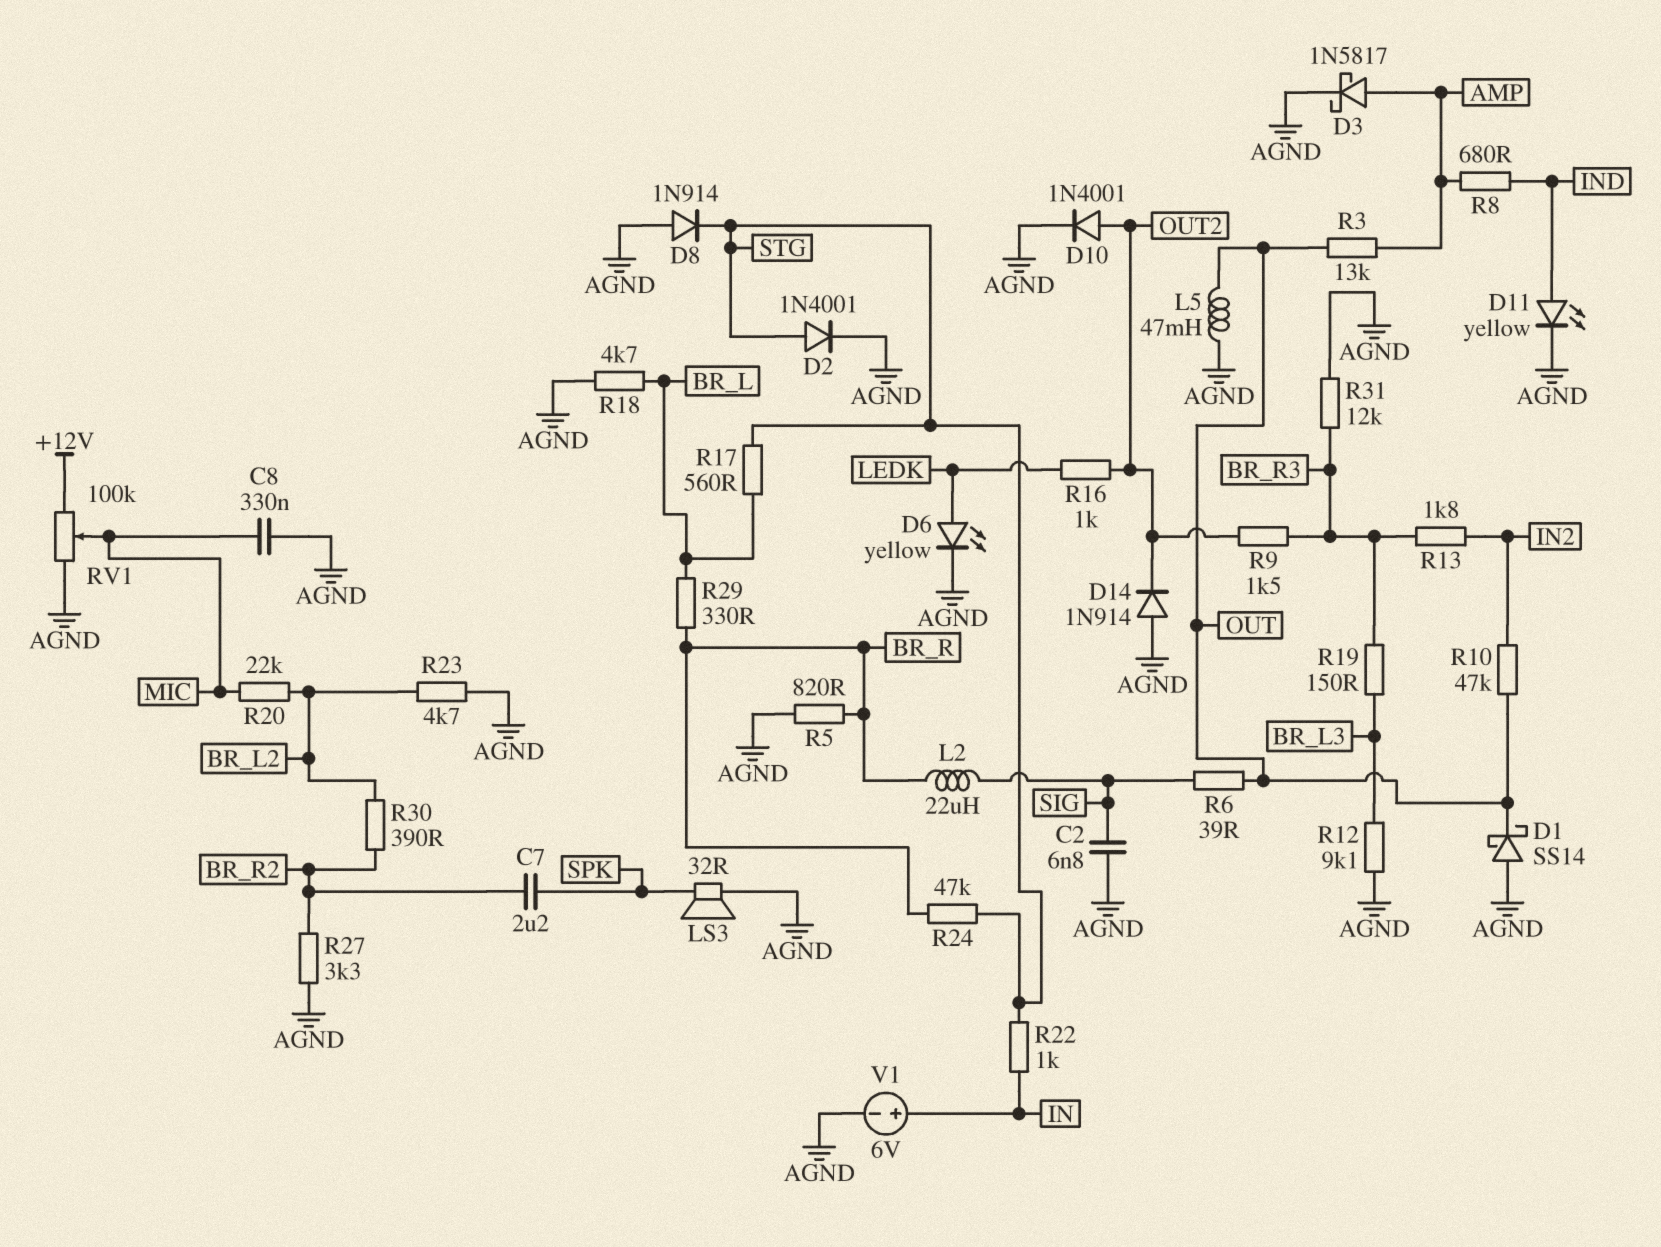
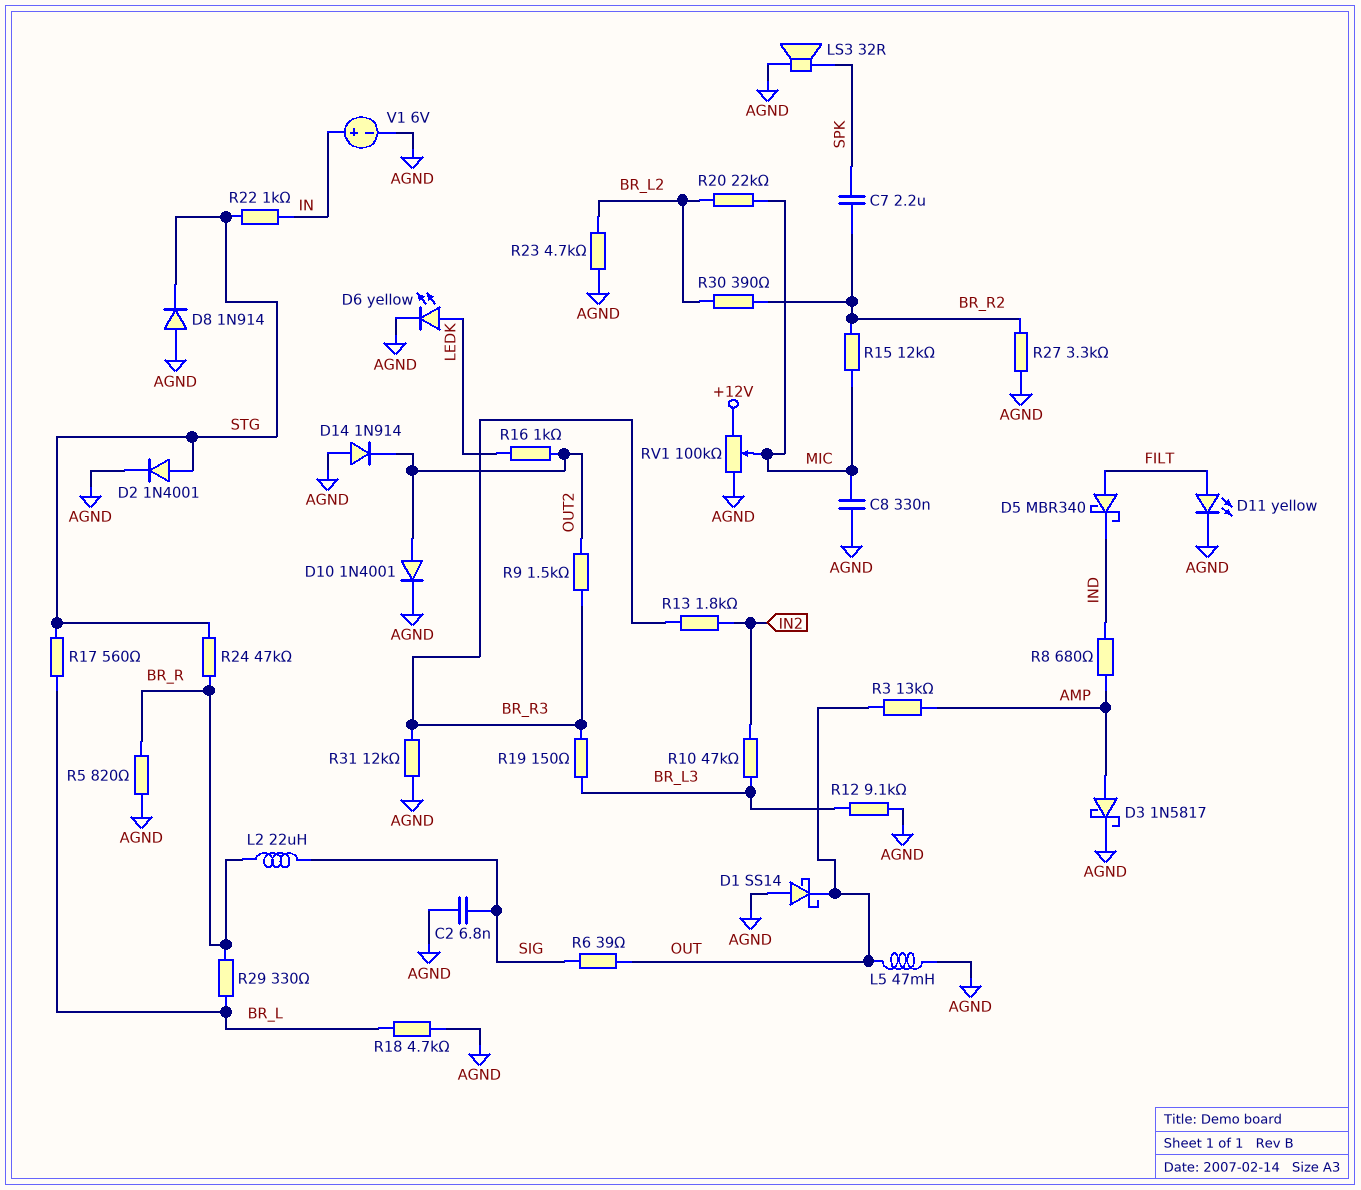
D5: none -> schottky MBR340 (A FILT, K IND)
D11: LED yellow (A IND, K AGND) -> LED yellow (A FILT, K AGND)
R10: 47k (IN2, OUT) -> 47k (BR_L3, IN2)
R15: none -> 12k (BR_R2, MIC)

